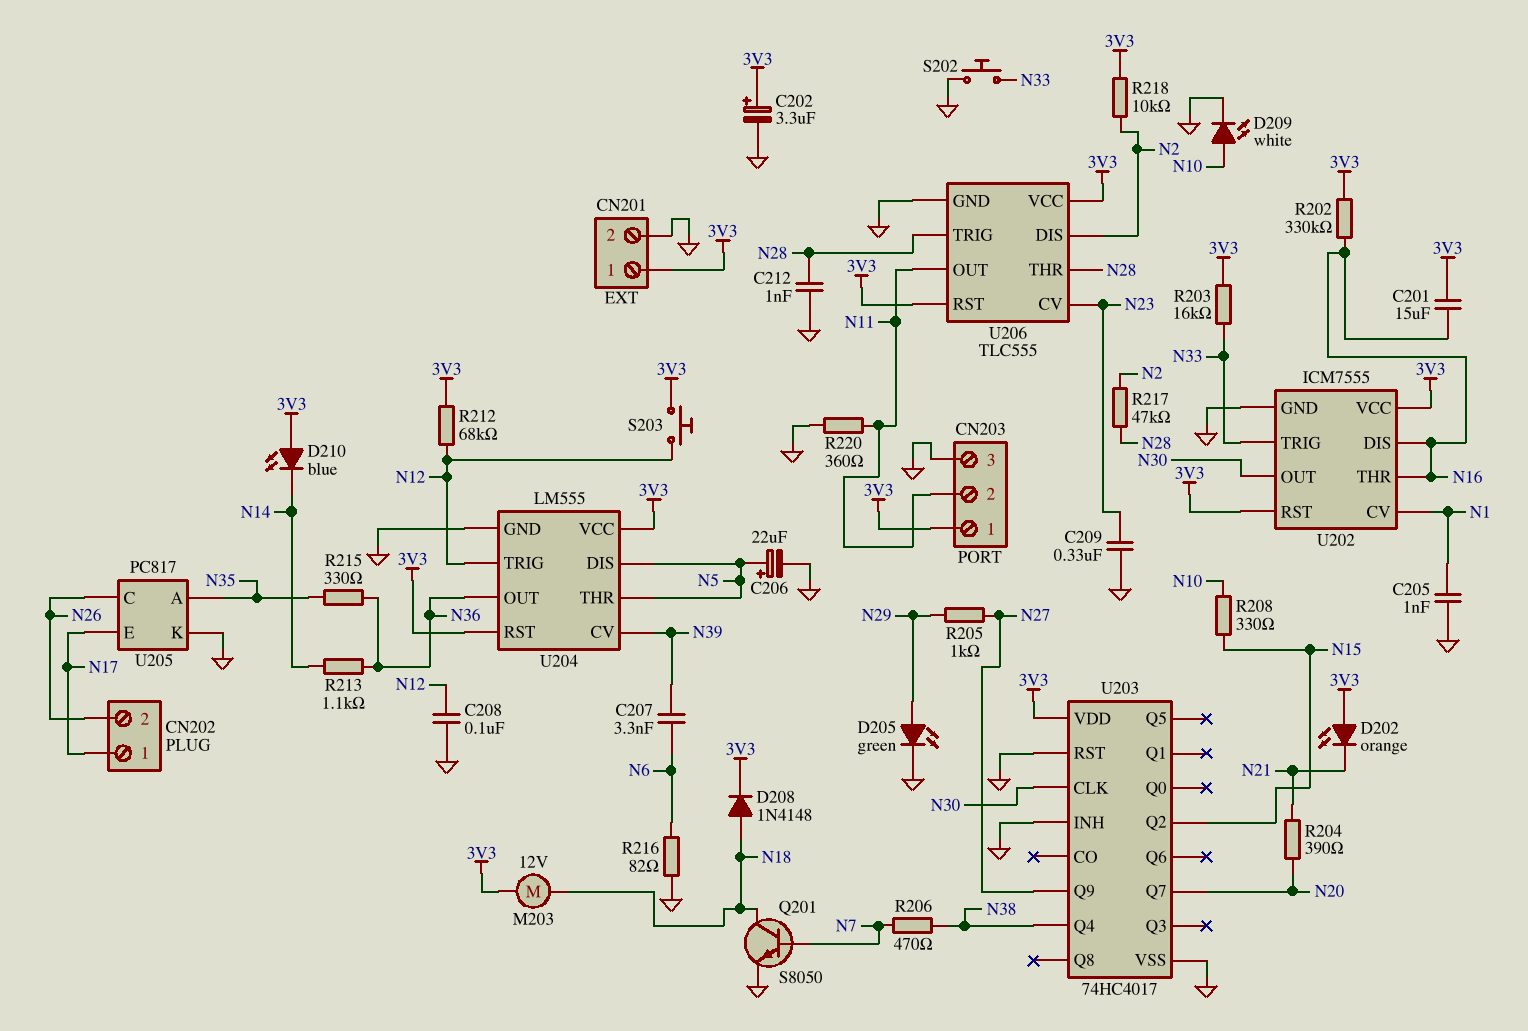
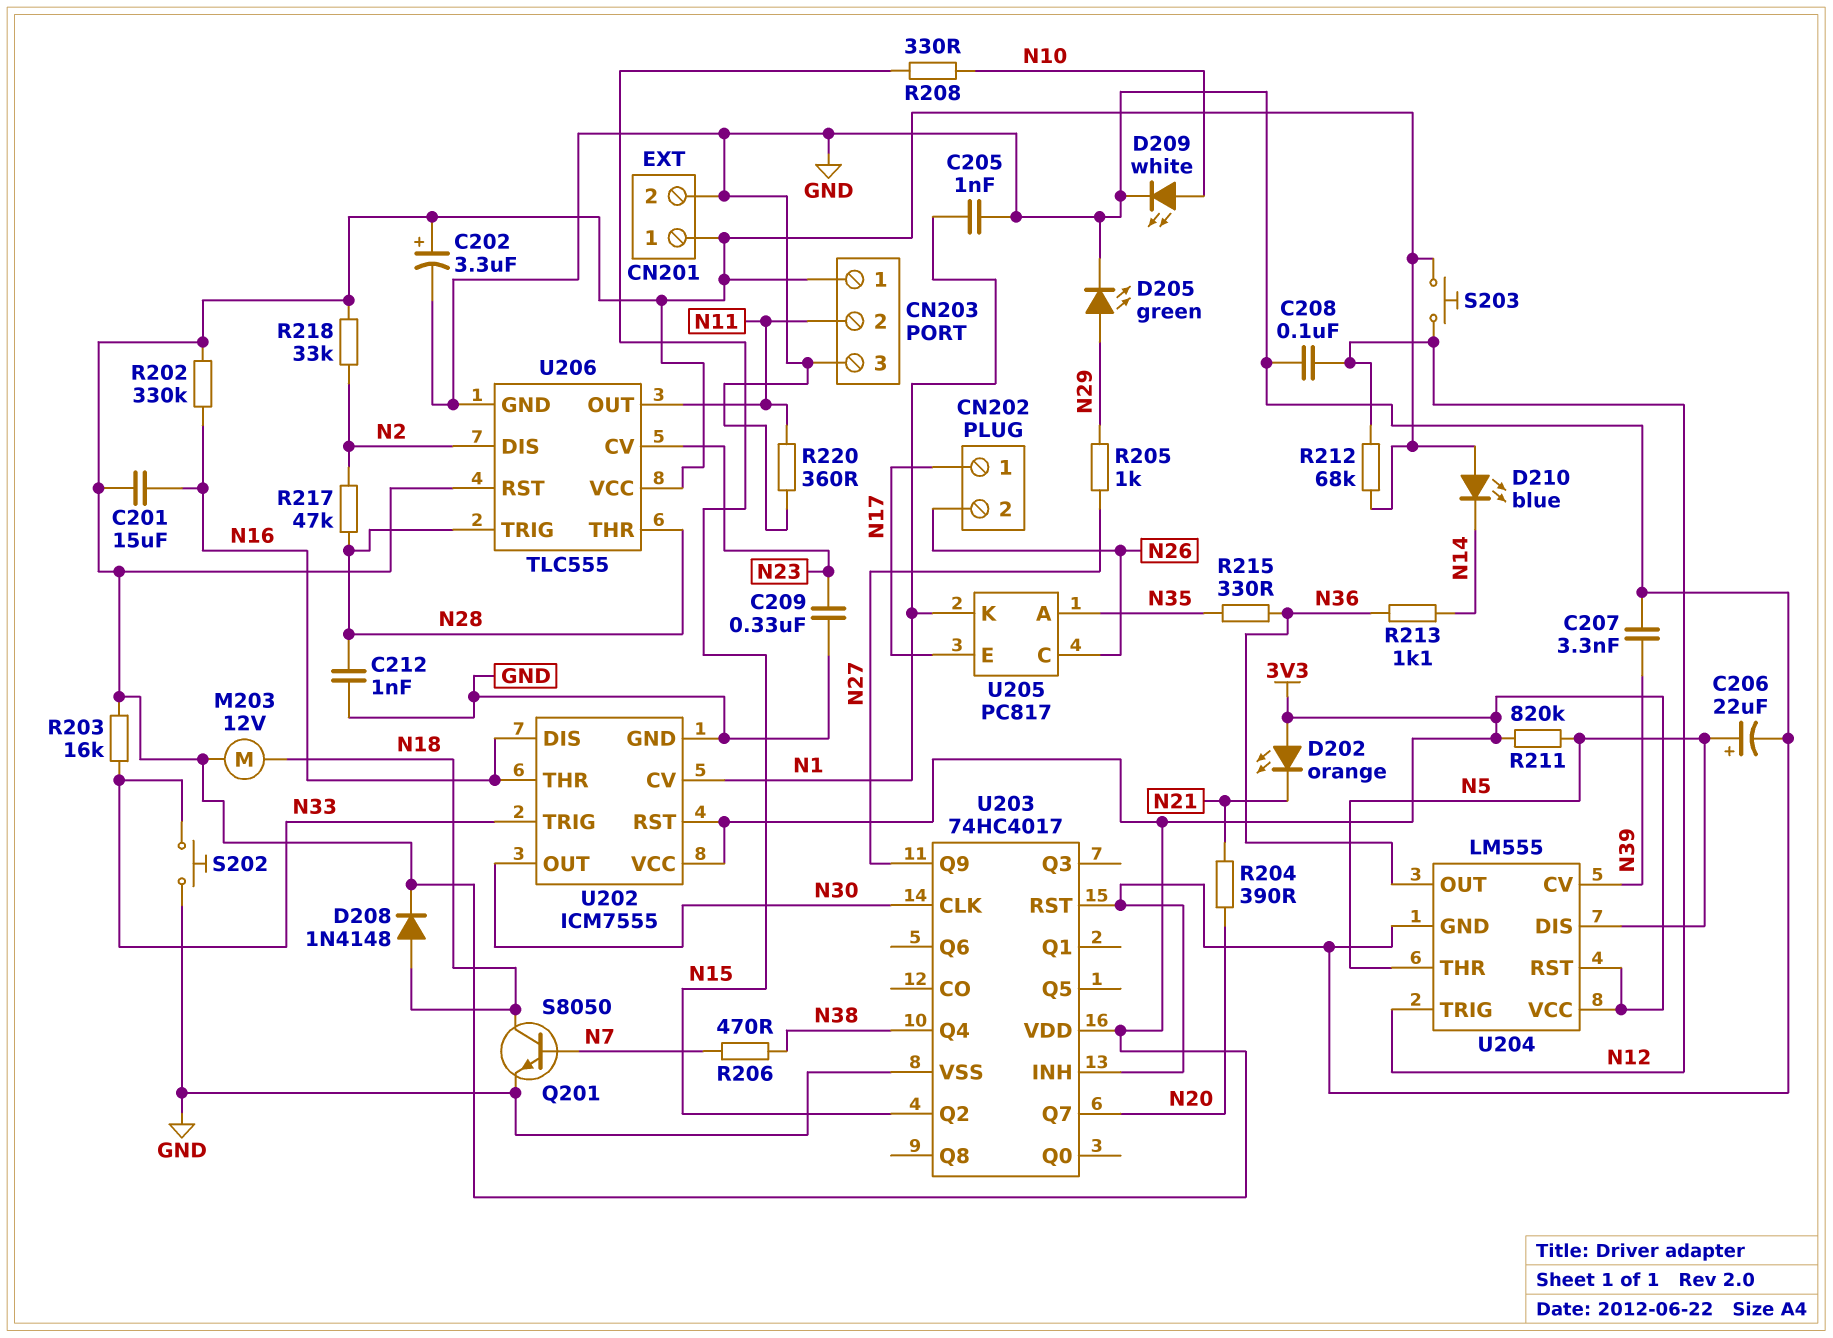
C207: 3.3nF (N6, N39) -> 3.3nF (GND, N39)
R211: none -> 820k (3V3, N5)
R216: 82 (GND, N6) -> none
R218: 10k (3V3, N2) -> 33k (3V3, N2)
U205 pin K: GND -> N1

